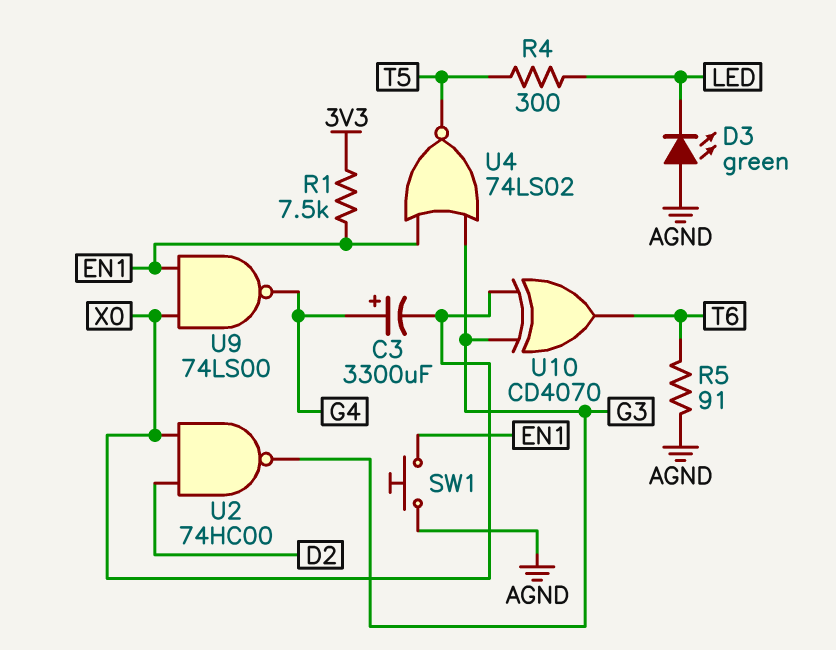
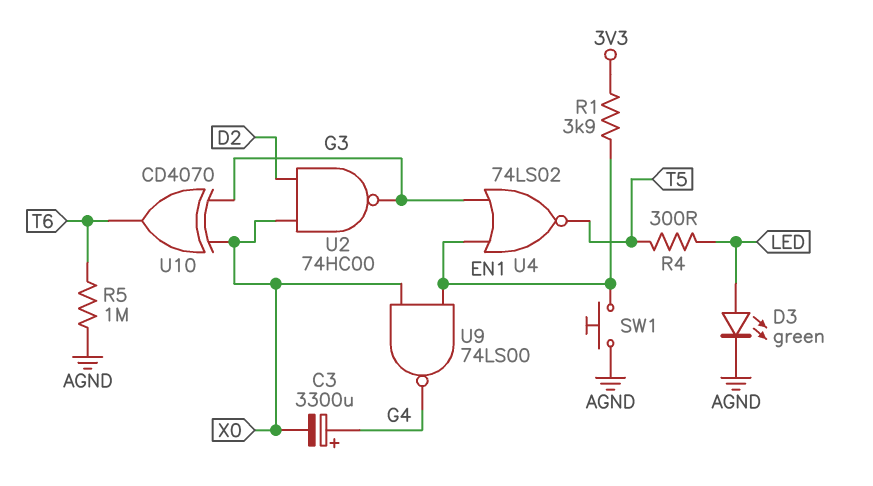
D3: LED green (A AGND, K LED) -> LED green (A LED, K AGND)
R1: 7.5k (3V3, EN1) -> 3.9k (3V3, EN1)
R5: 91 (AGND, T6) -> 1M (AGND, T6)

